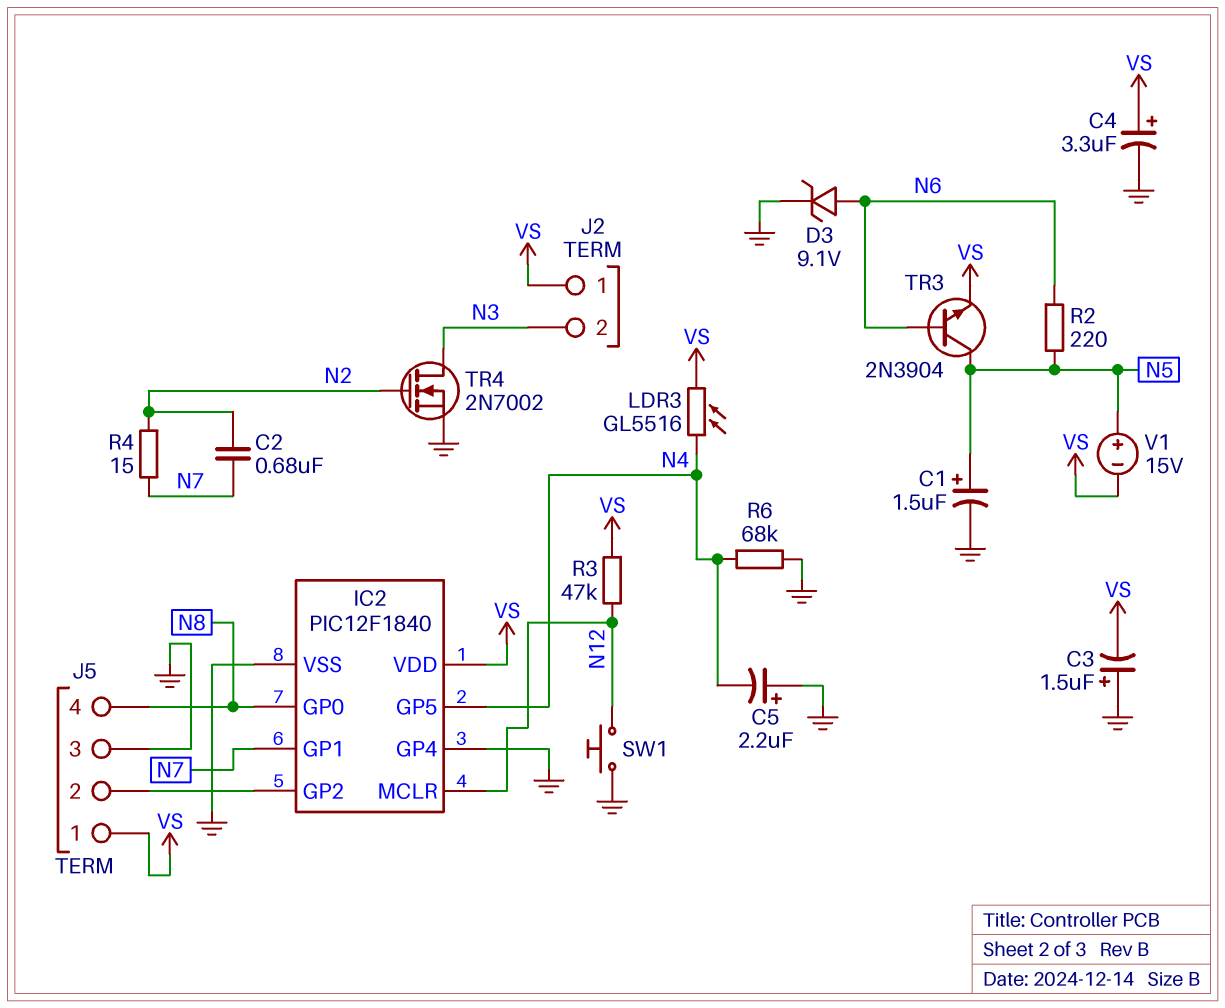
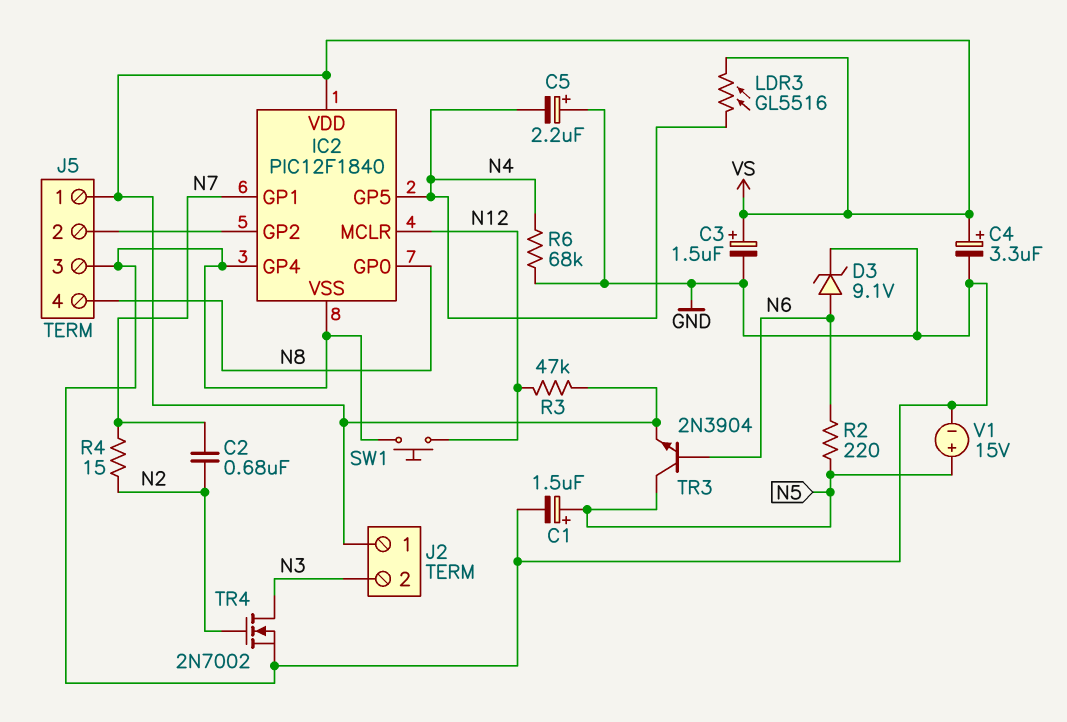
C3: 1.5uF (plus GND, minus VS) -> 1.5uF (plus VS, minus GND)
V1: 15V (plus N5, minus VS) -> 15V (plus N5, minus GND)

